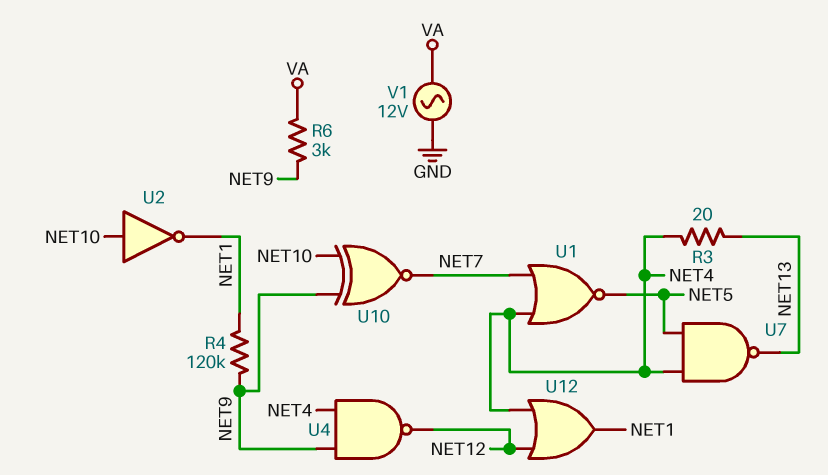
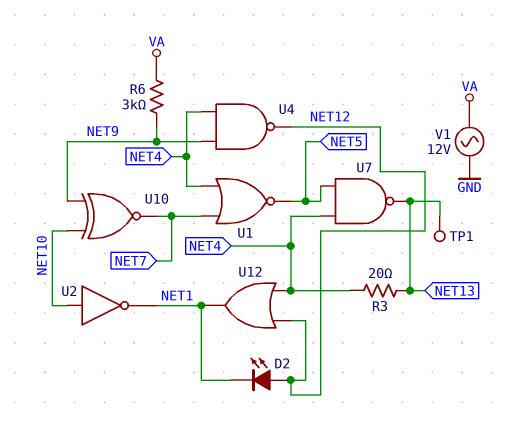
D2: none -> LED (A NET12, K NET1)
R4: 120k (NET1, NET9) -> none
TP1: none -> test point (NET13)

